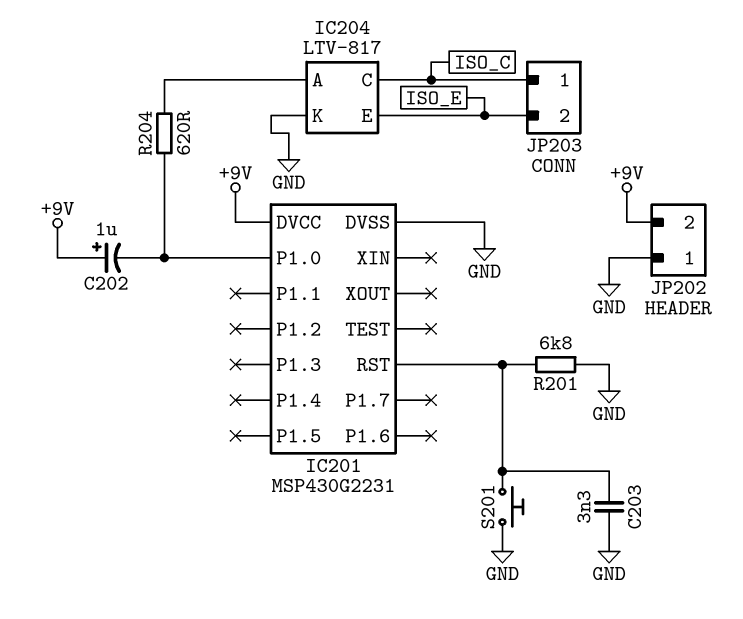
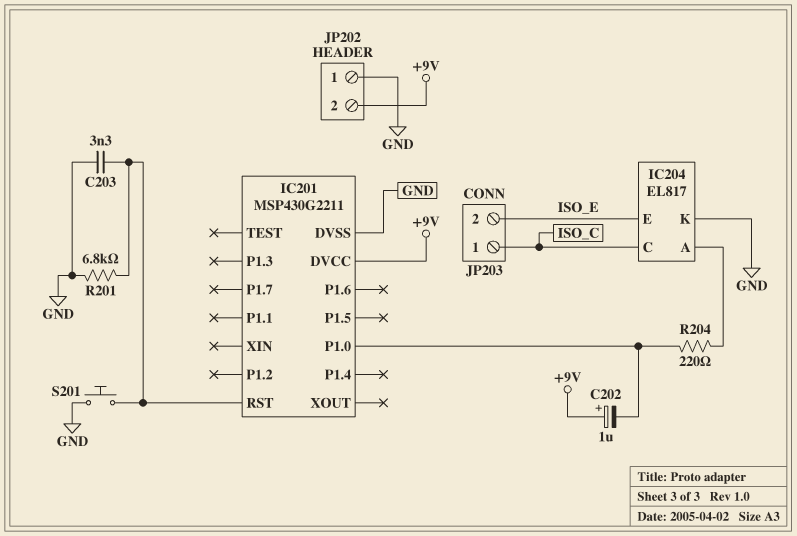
IC201: MSP430G2231 -> MSP430G2211
IC204: LTV-817 -> EL817
R204: 620 (IC201/P1.0, IC204/A) -> 220 (IC201/P1.0, IC204/A)

